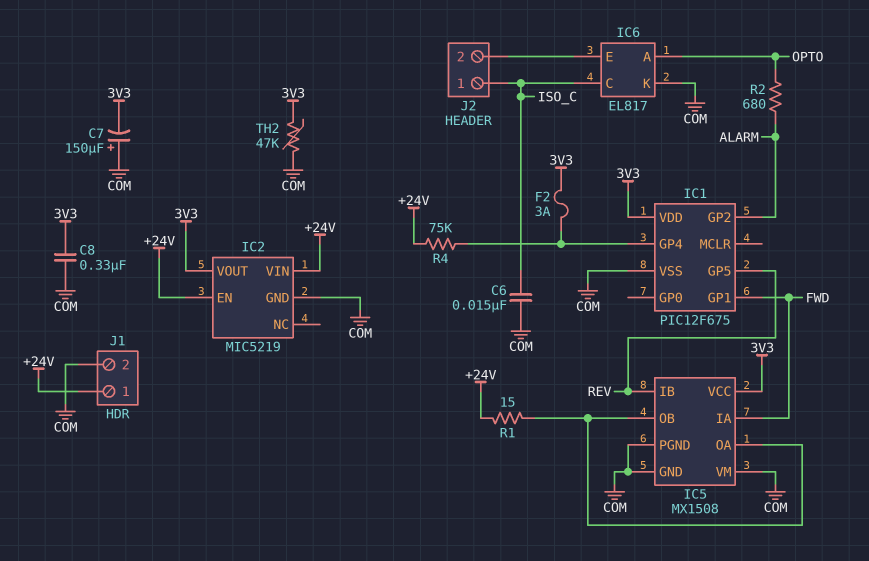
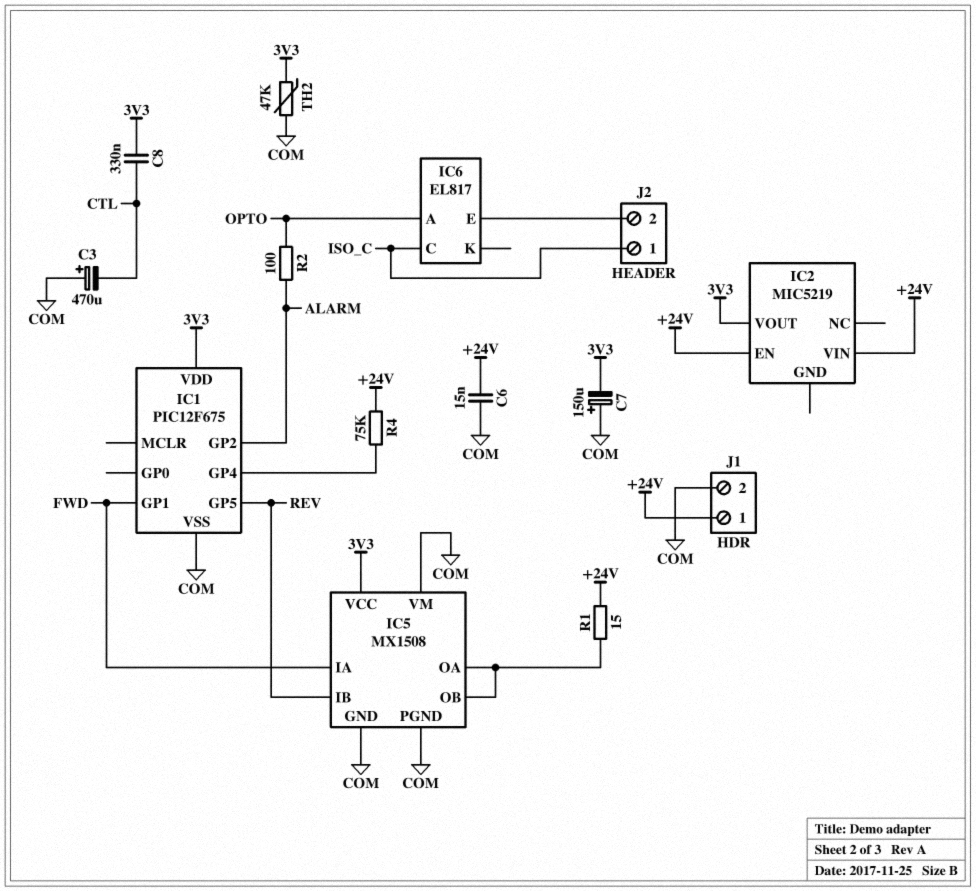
C3: none -> 470uF (plus COM, minus CTL)
C6: 15nF (COM, ISO_C) -> 15nF (+24V, COM)
C8: 330nF (3V3, COM) -> 330nF (3V3, CTL)
F2: 3A (3V3, IC1/GP4) -> none
IC2 pin GND: COM -> none
IC6 pin K: COM -> none
R2: 680 (ALARM, OPTO) -> 100 (ALARM, OPTO)

